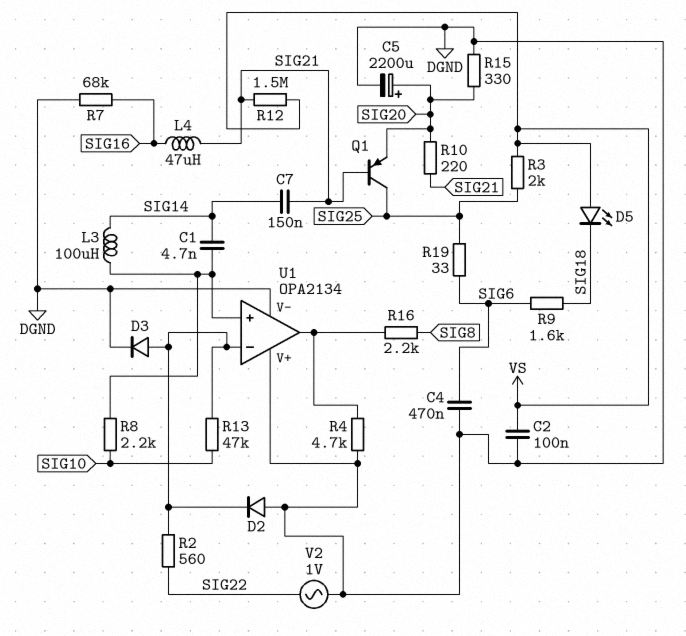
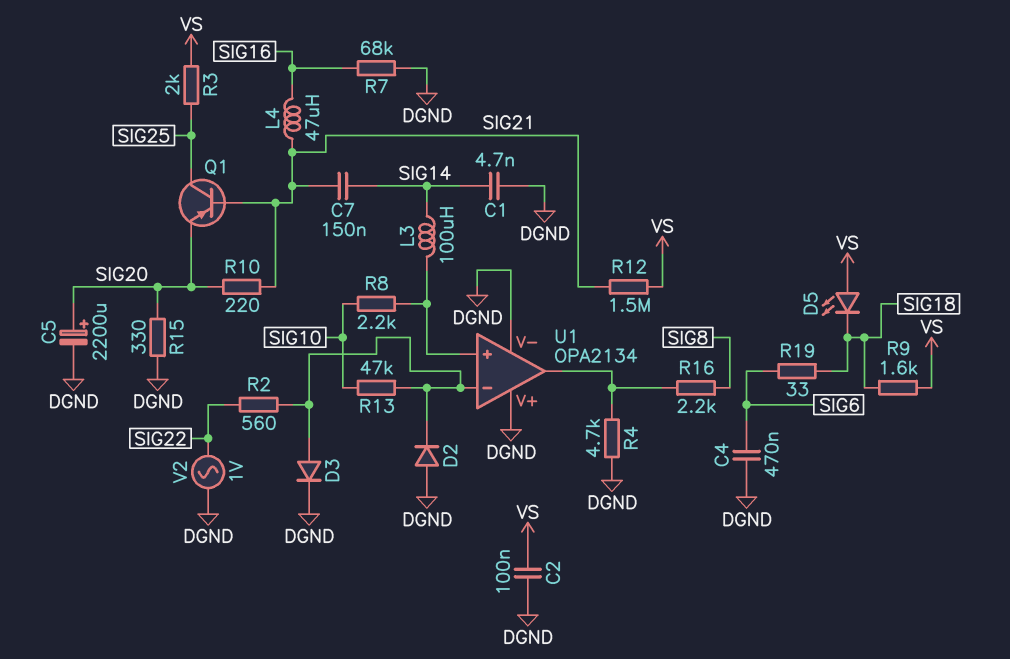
C1: 4.7nF (SIG14, U1/in+) -> 4.7nF (DGND, SIG14)
R9: 1.6k (SIG6, SIG18) -> 1.6k (SIG18, VS)
R19: 33 (SIG6, SIG25) -> 33 (SIG6, SIG18)

